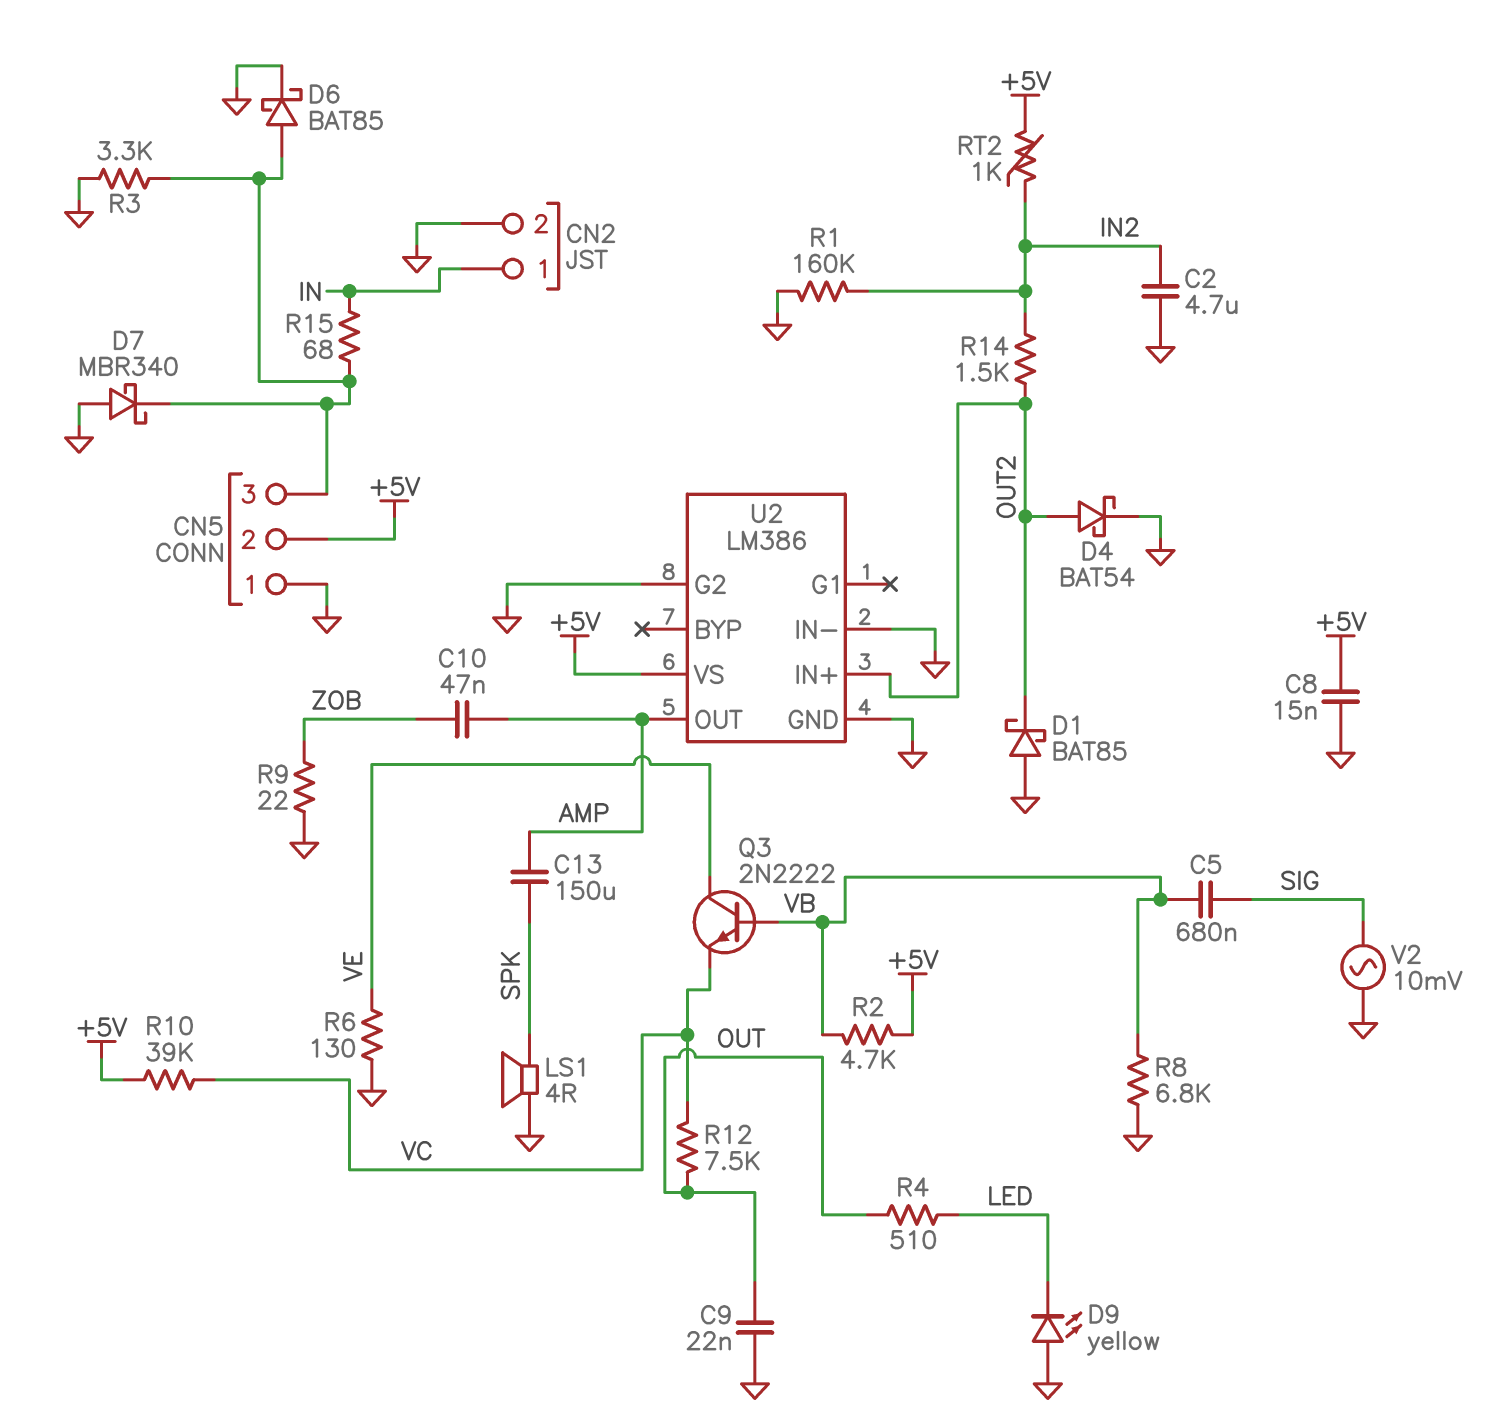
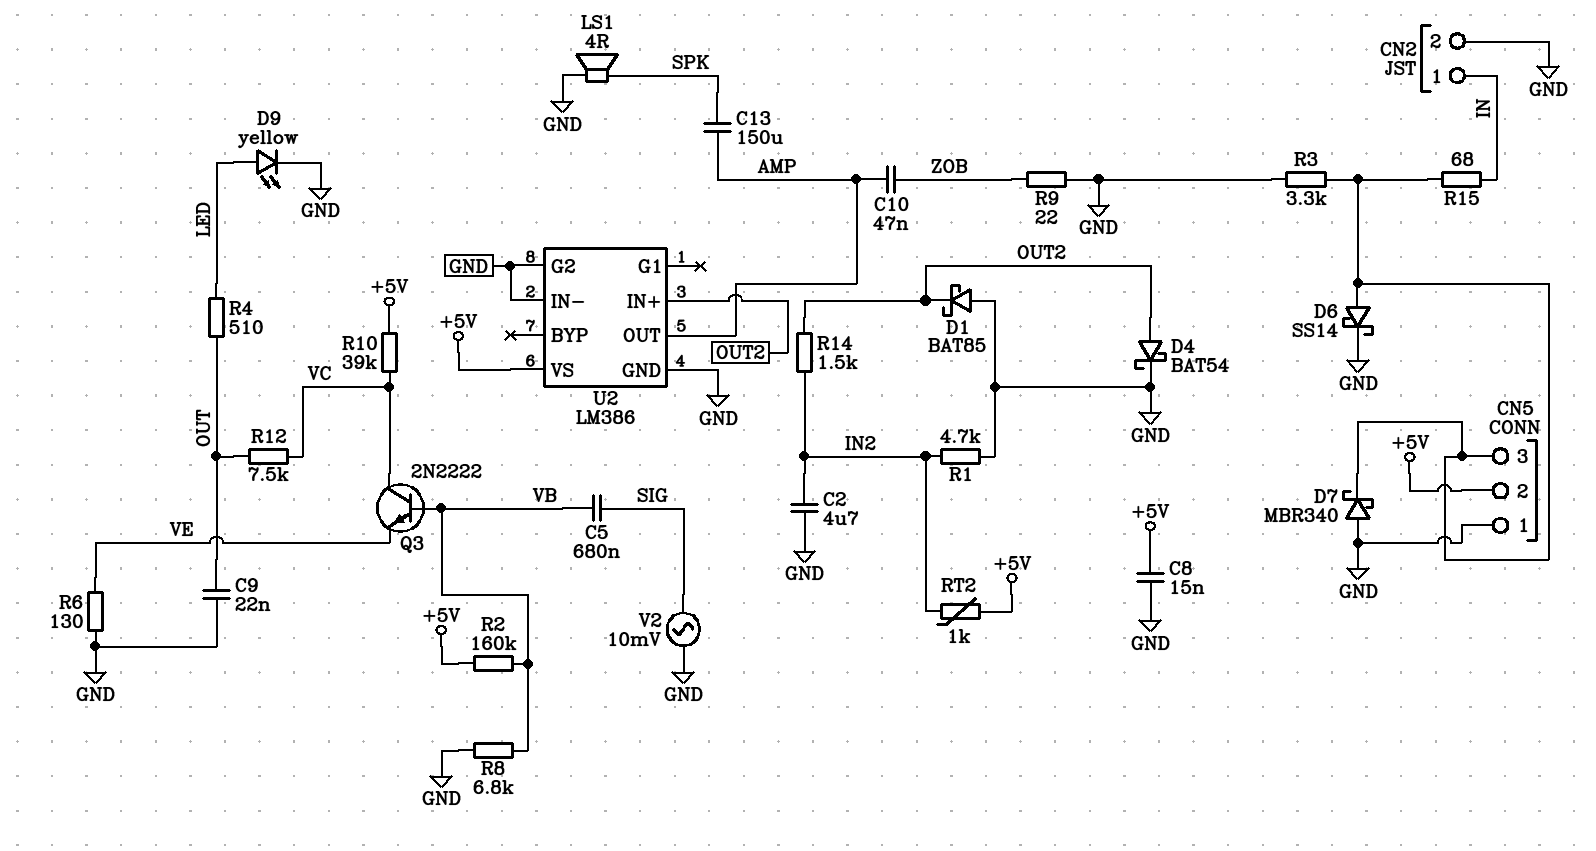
D6: schottky BAT85 (A CN5/3, K GND) -> schottky SS14 (A CN5/3, K GND)
D9: LED yellow (A GND, K LED) -> LED yellow (A LED, K GND)
Q3: NPN 2N2222 (B VB, C VE, E VC) -> NPN 2N2222 (B VB, C VC, E VE)
R1: 160k (GND, IN2) -> 4.7k (GND, IN2)
R2: 4.7k (+5V, VB) -> 160k (+5V, VB)

